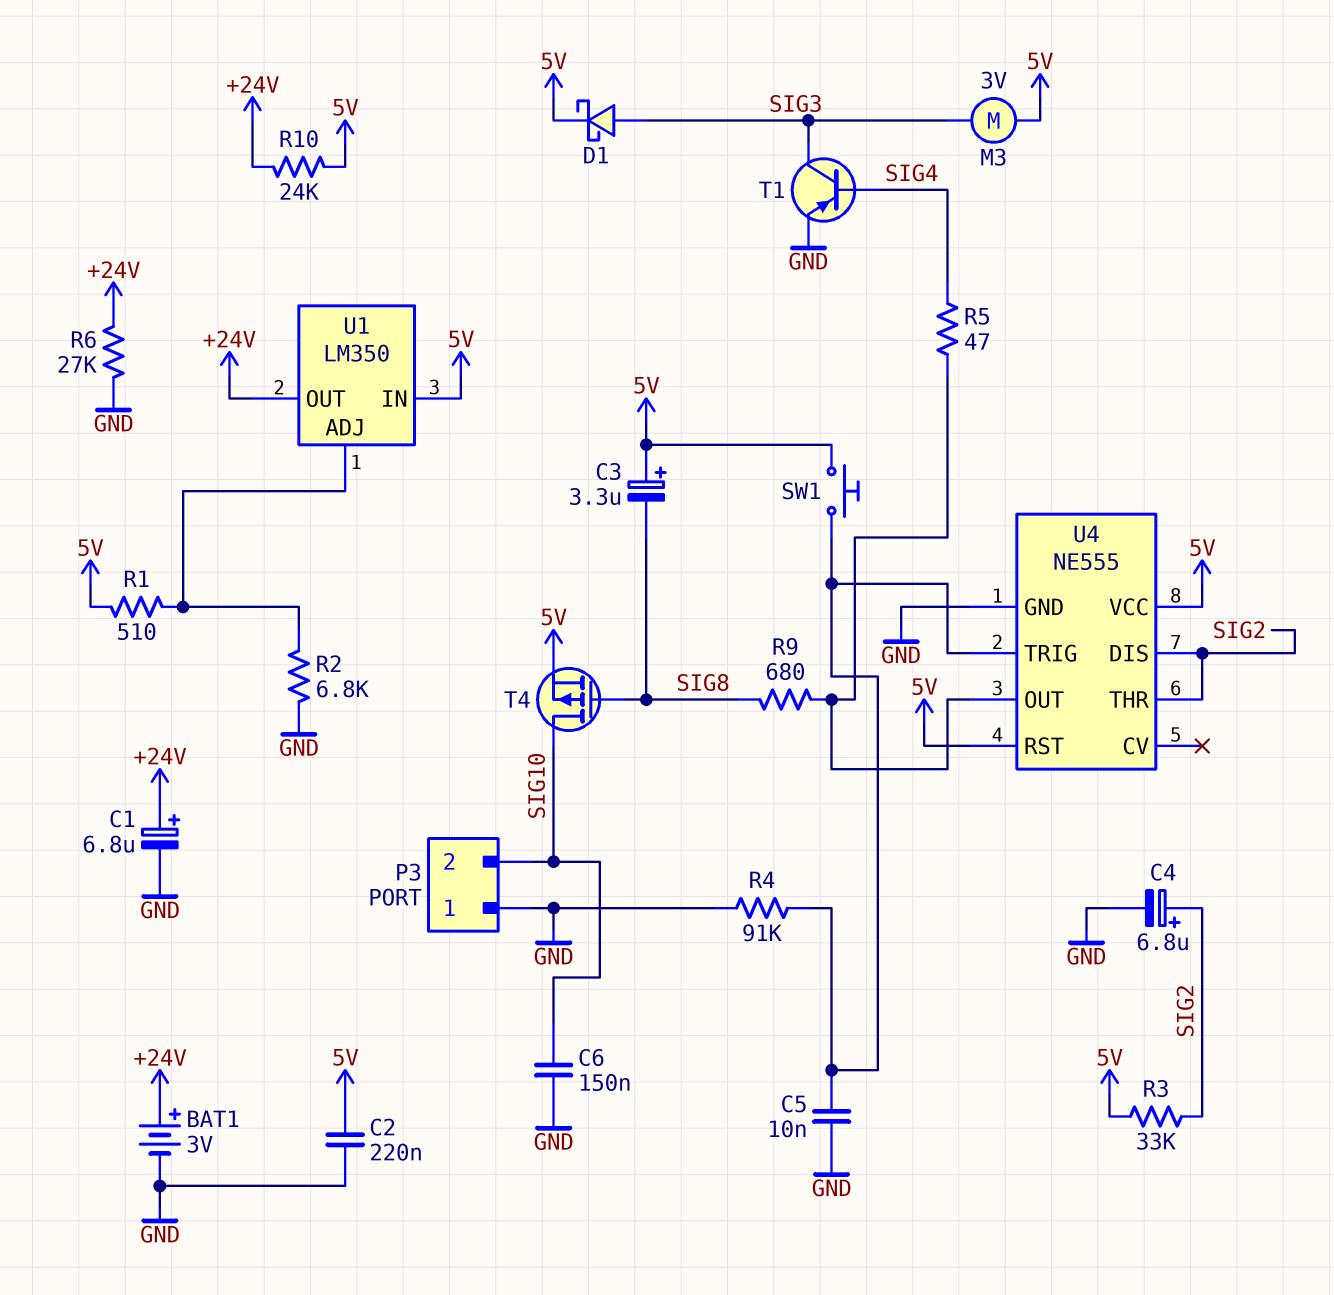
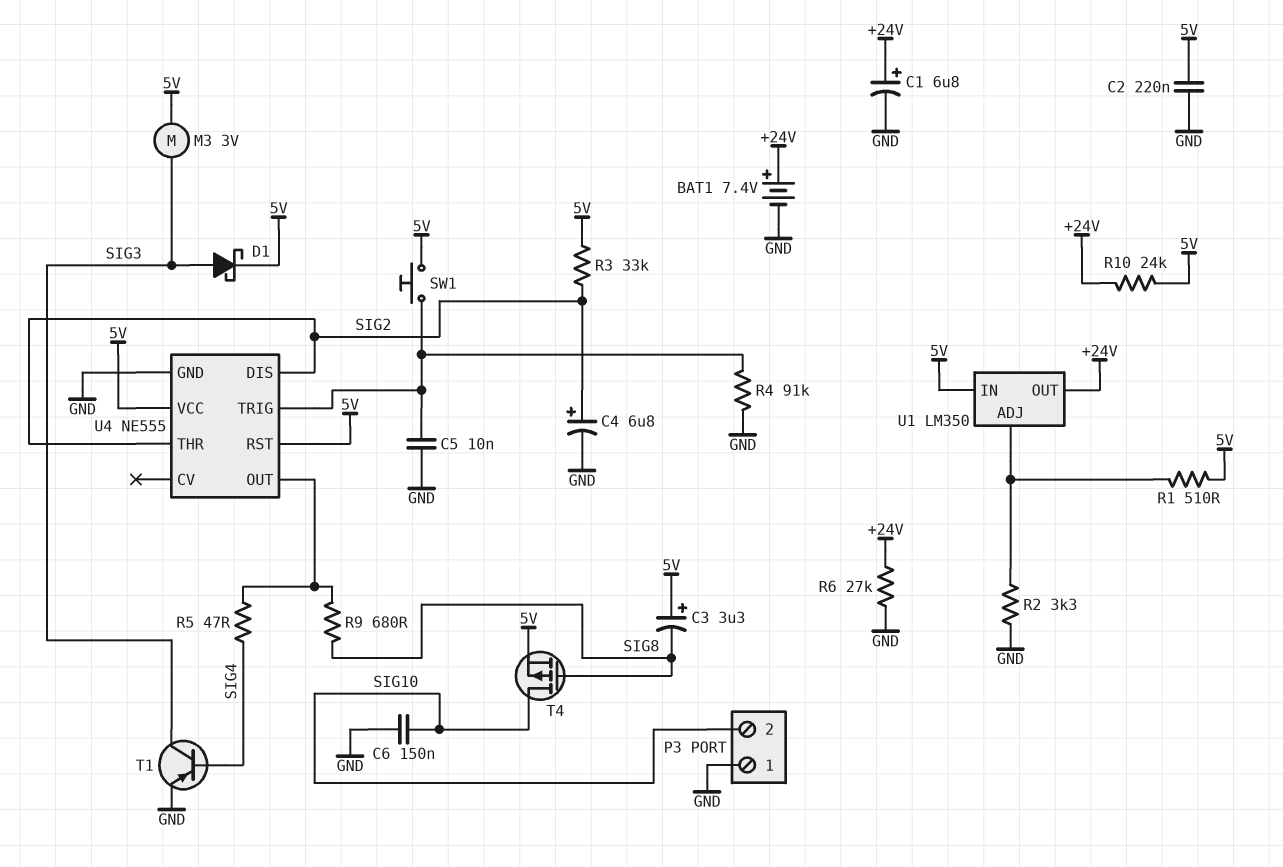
BAT1: 3V (plus +24V, minus GND) -> 7.4V (plus +24V, minus GND)
R2: 6.8k (GND, U1/ADJ) -> 3.3k (GND, U1/ADJ)

